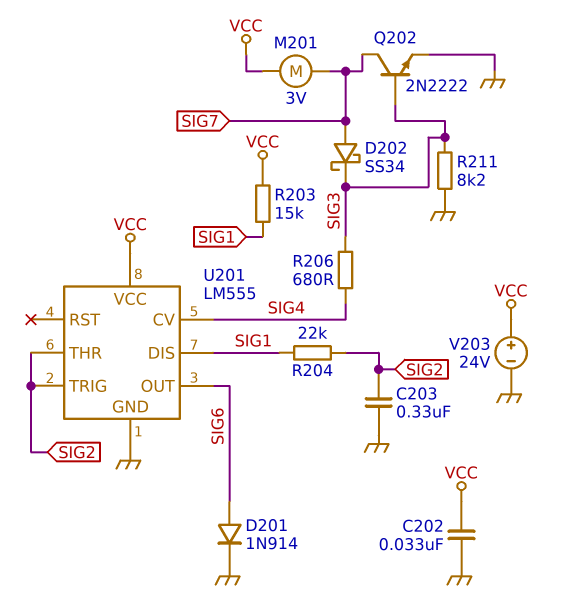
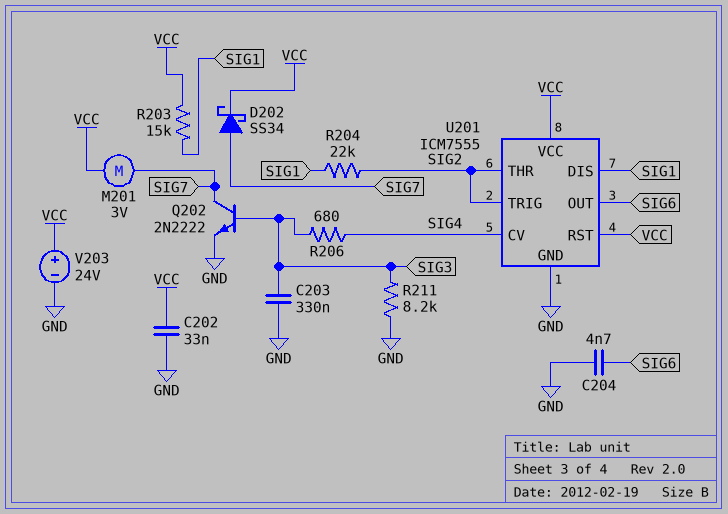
C203: 330nF (GND, SIG2) -> 330nF (GND, SIG3)
C204: none -> 4.7nF (GND, SIG6)
D201: diode 1N914 (A SIG6, K GND) -> none
D202: schottky SS34 (A SIG7, K SIG3) -> schottky SS34 (A SIG7, K VCC)
U201: LM555 -> ICM7555
U201 pin RST: none -> VCC

